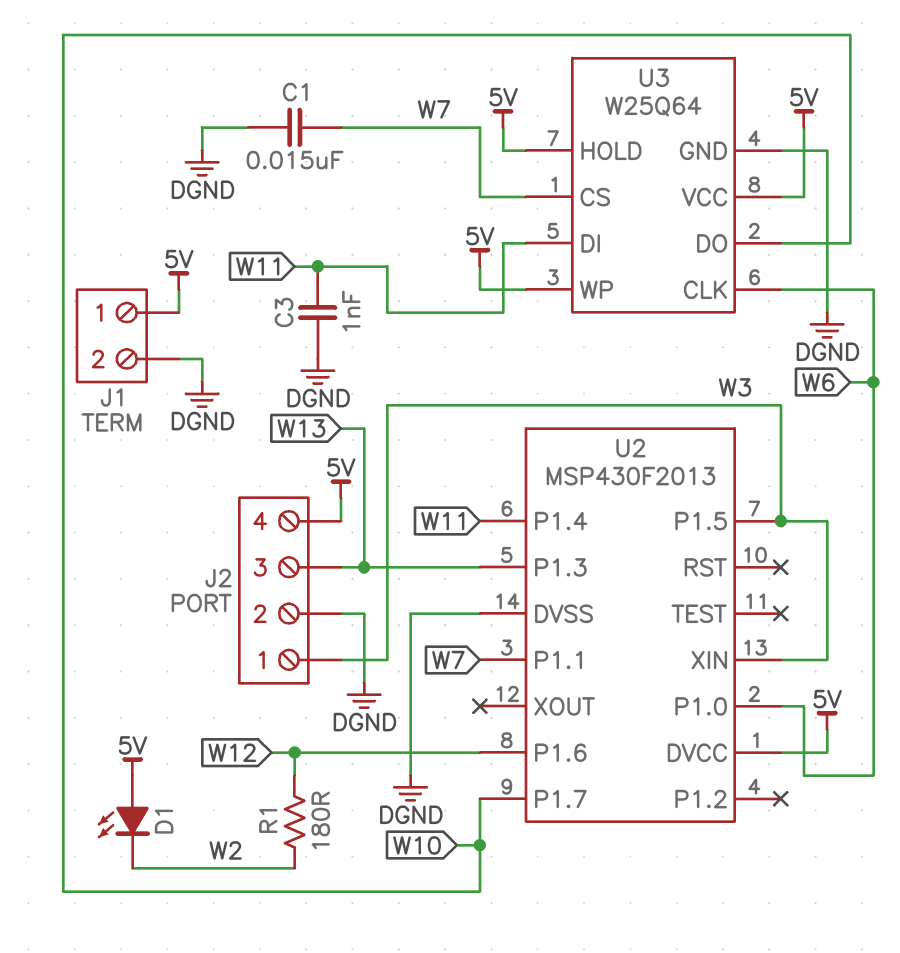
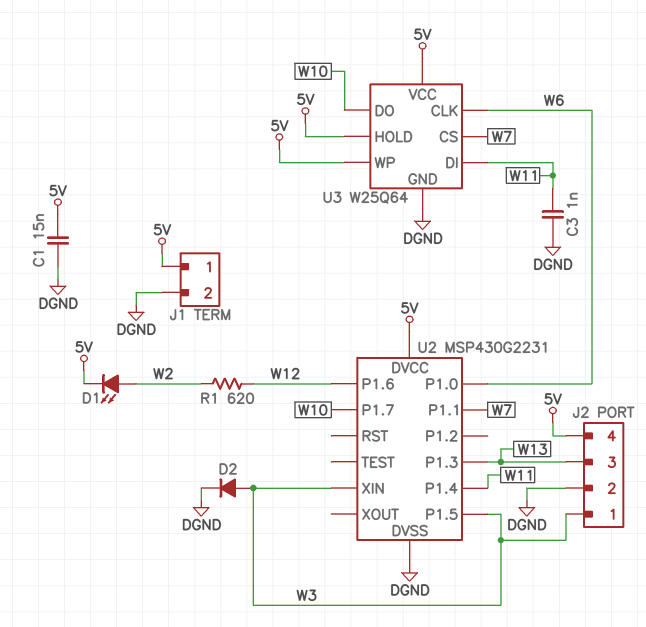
C1: 15nF (DGND, W7) -> 15nF (5V, DGND)
D1: LED (A 5V, K W2) -> LED (A W2, K 5V)
D2: none -> diode (A W3, K DGND)
R1: 180 (W2, W12) -> 620 (W2, W12)
U2: MSP430F2013 -> MSP430G2231

